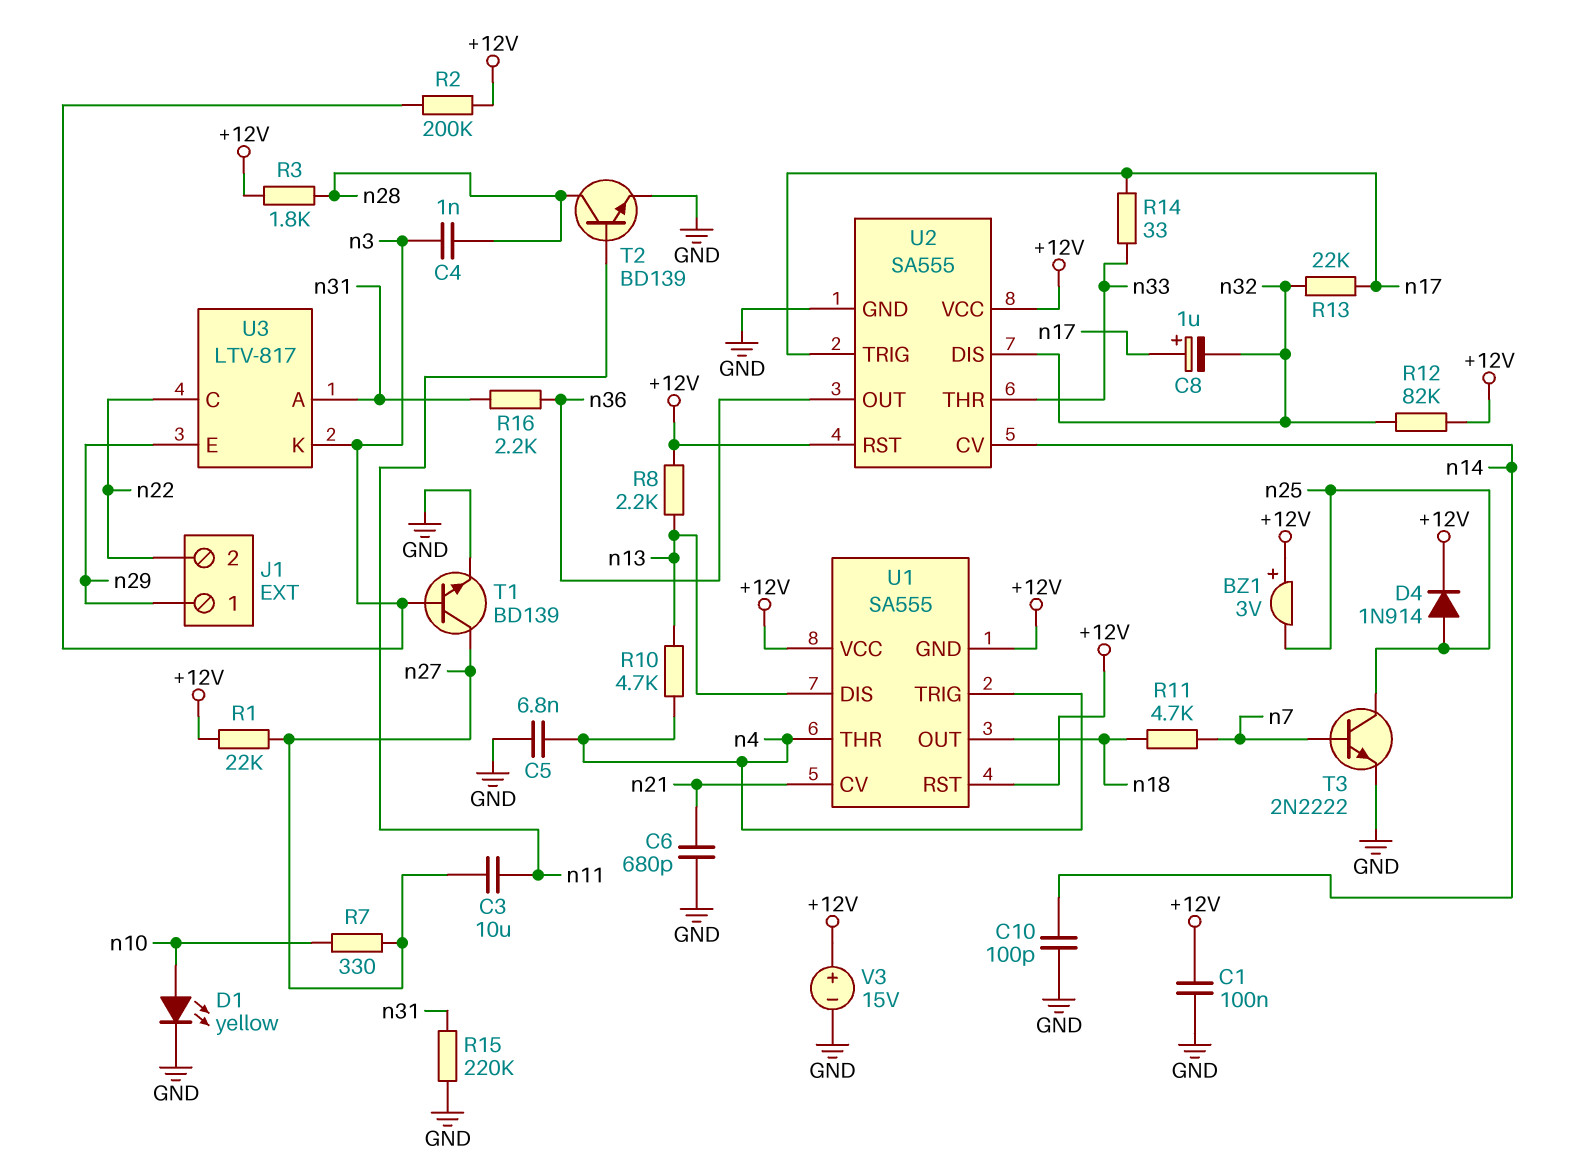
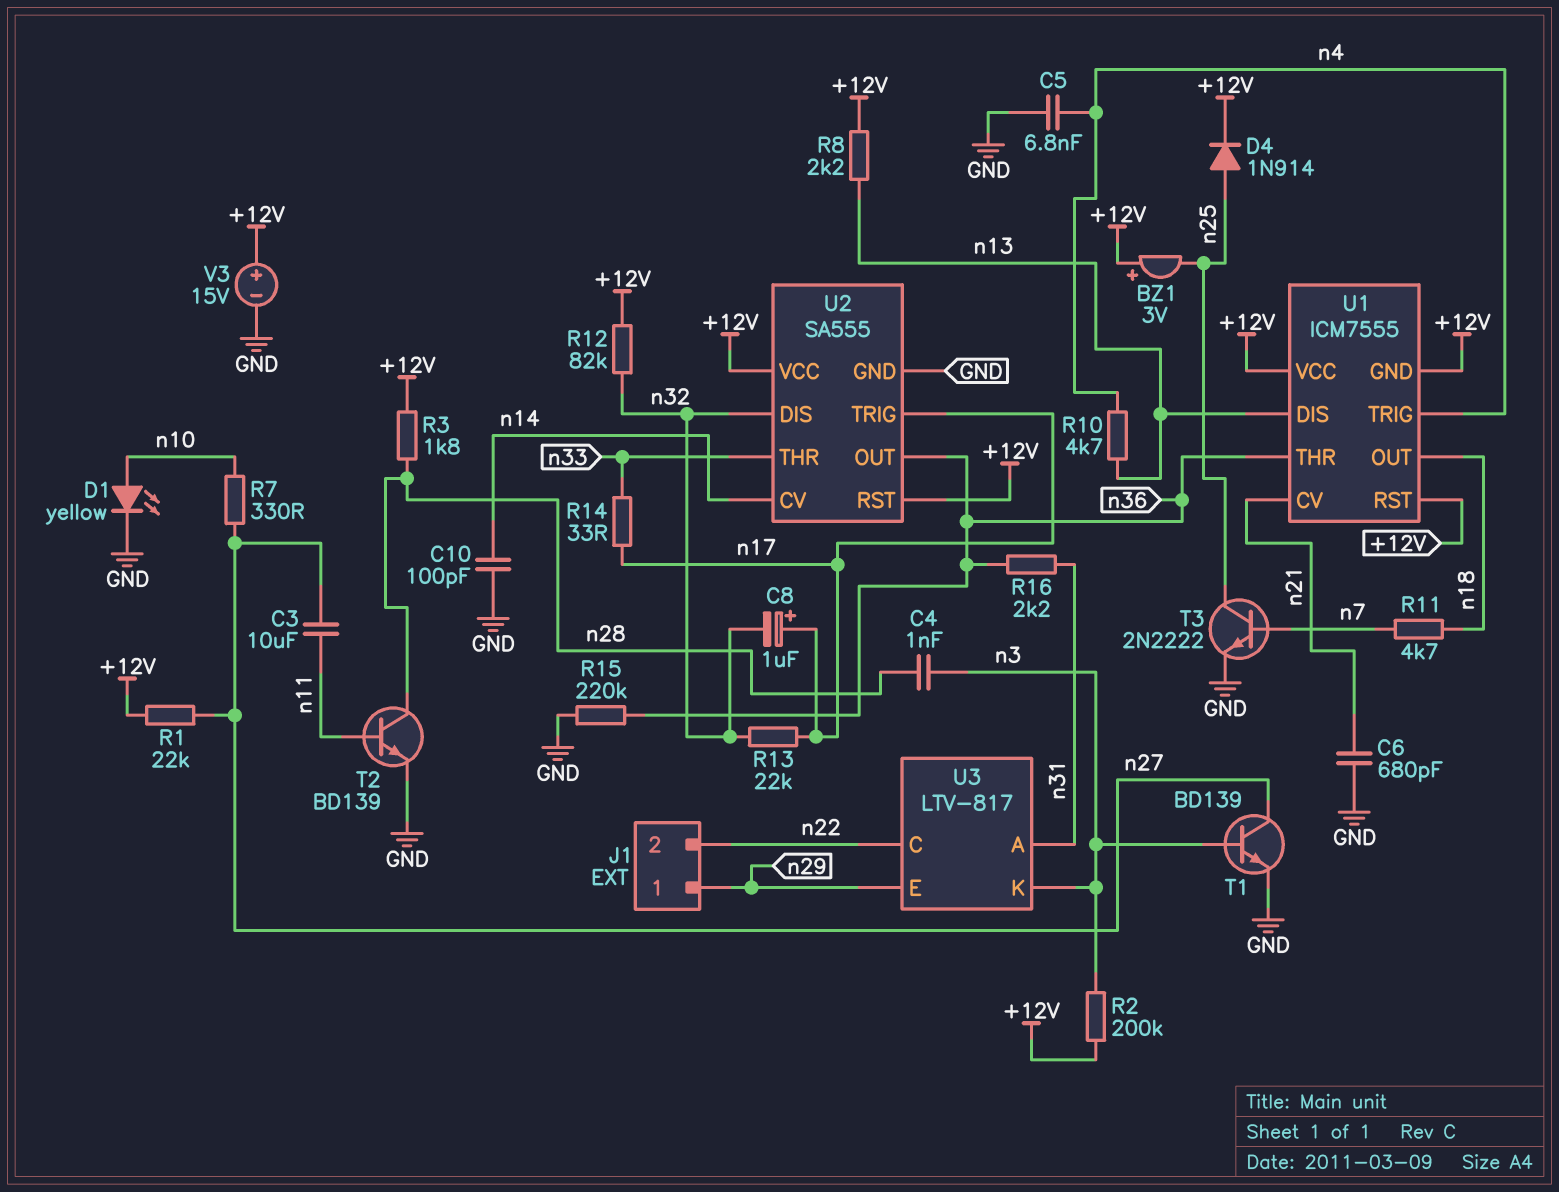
C1: 100nF (+12V, GND) -> none
R15: 220k (GND, n31) -> 220k (GND, n36)
U1: SA555 -> ICM7555
U1 pin THR: n4 -> n36

